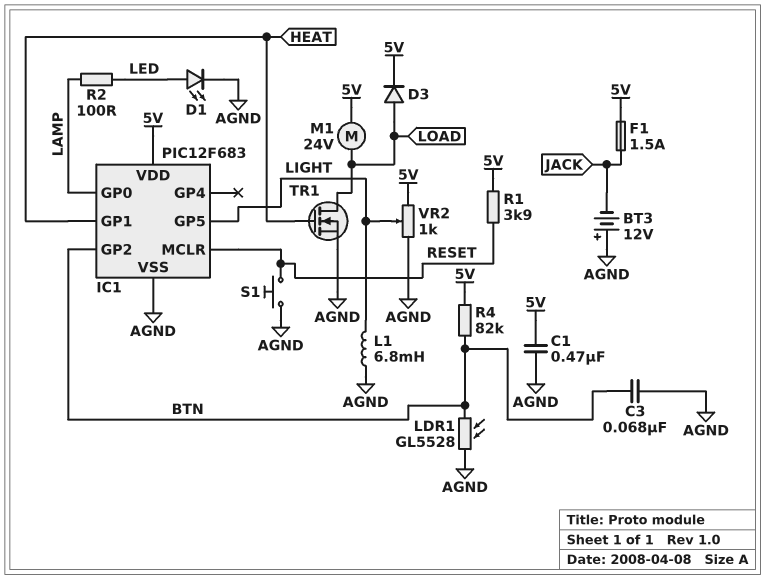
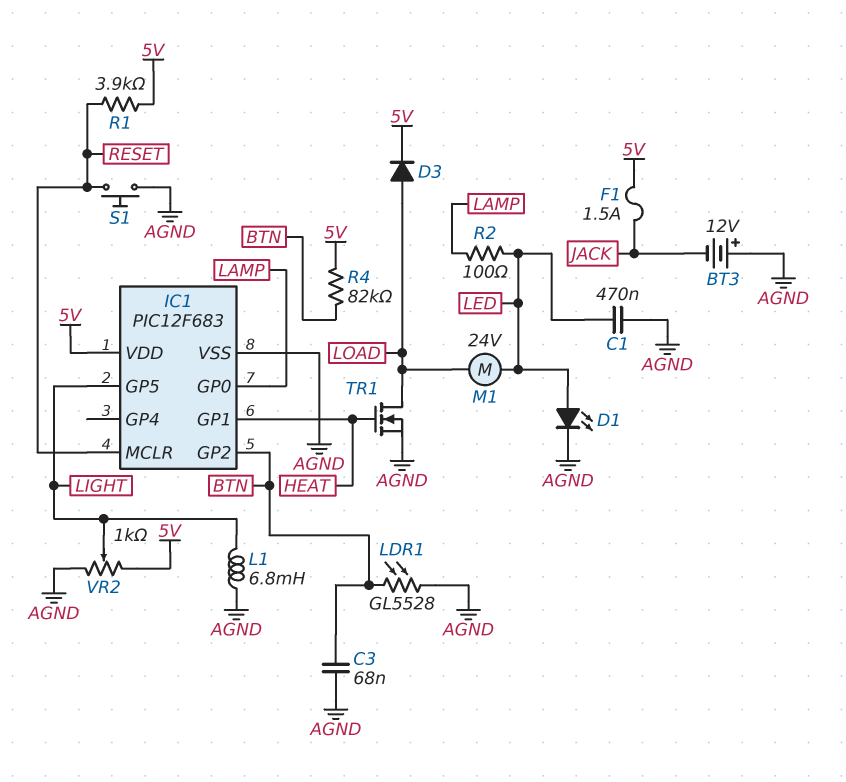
C1: 470nF (5V, AGND) -> 470nF (AGND, LED)
M1: motor 24V (5V, LOAD) -> motor 24V (LED, LOAD)

